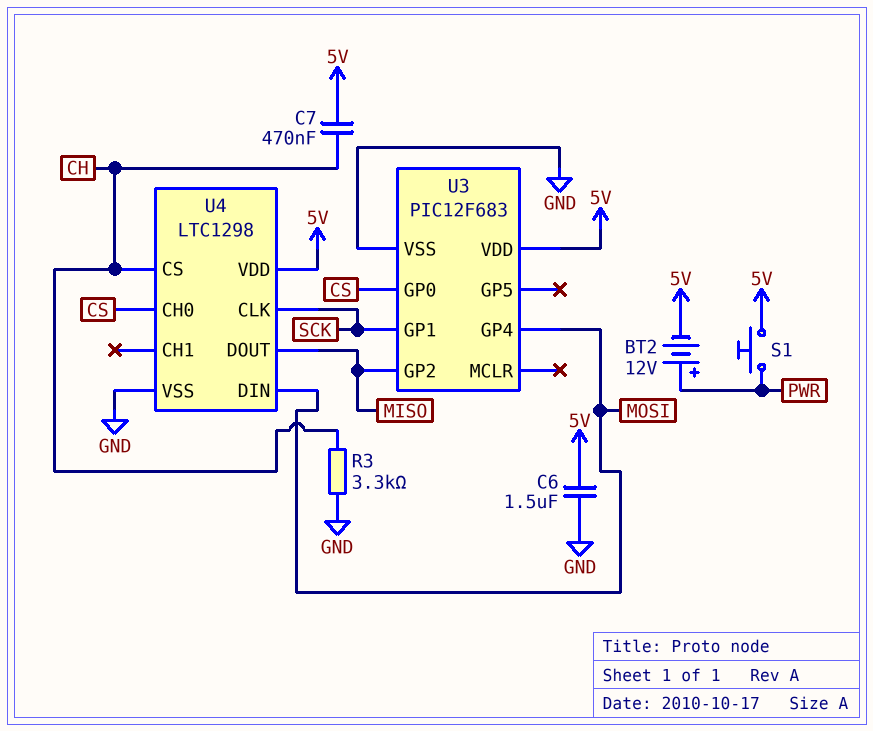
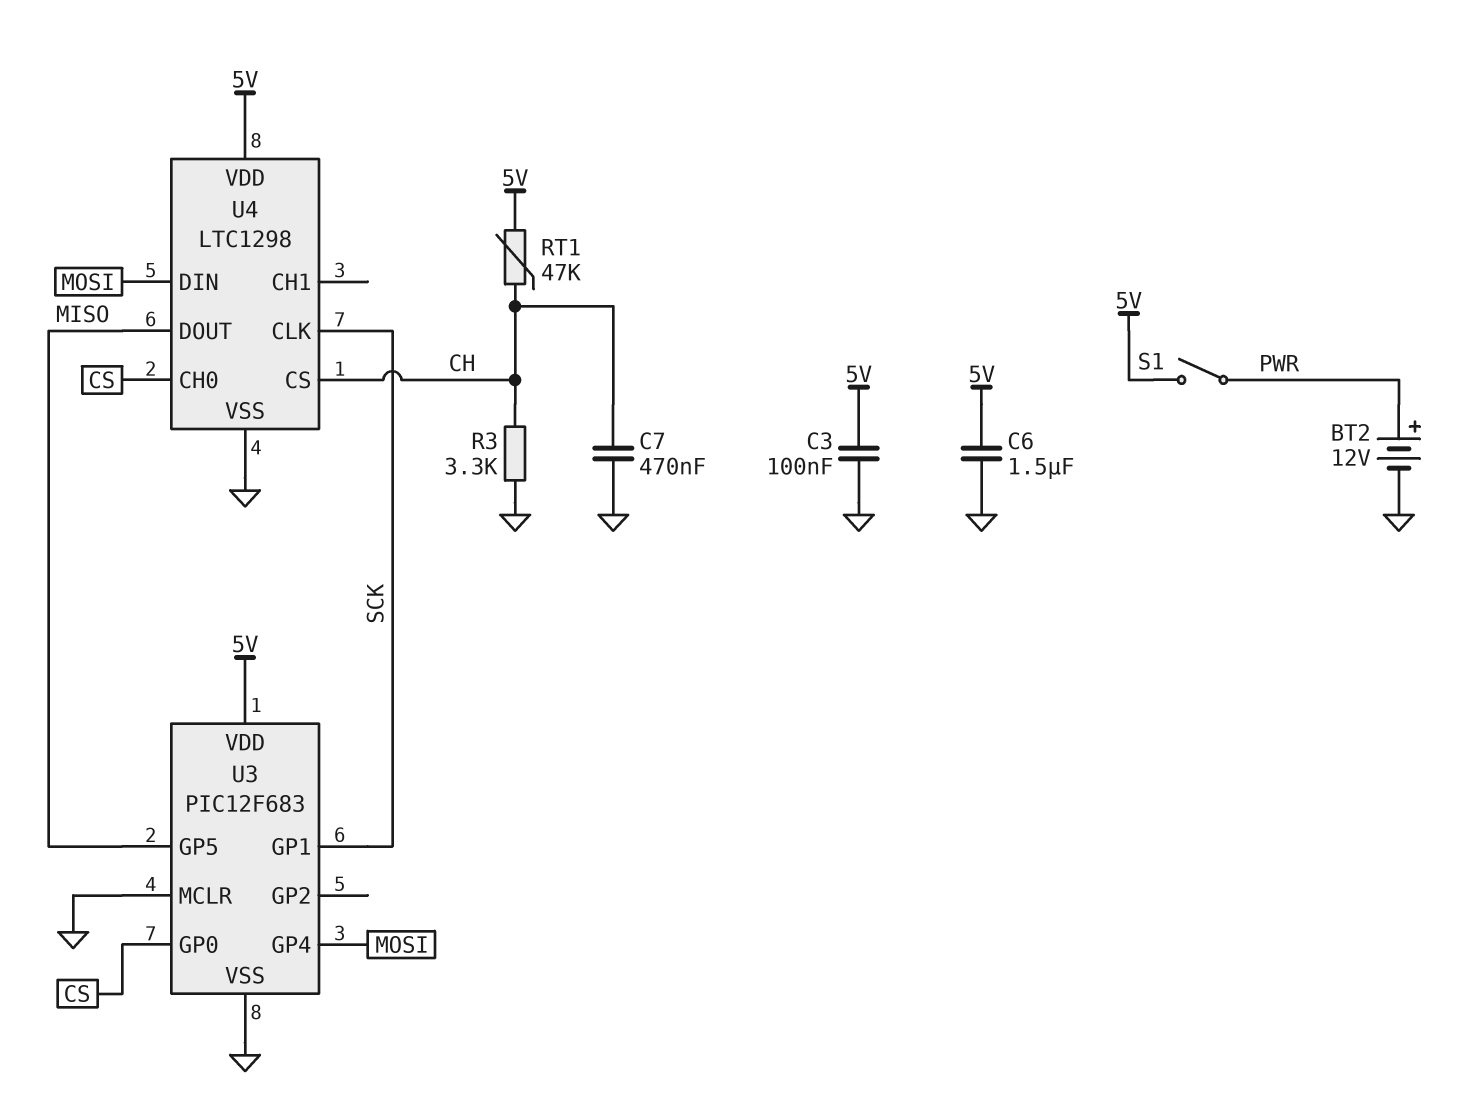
BT2: 12V (plus PWR, minus 5V) -> 12V (plus PWR, minus GND)
C3: none -> 100nF (5V, GND)
C7: 470nF (5V, CH) -> 470nF (CH, GND)
RT1: none -> 47k (5V, CH)
S1: button (5V, PWR) -> switch (5V, PWR)
U3 pin GP2: MISO -> none
U3 pin GP5: none -> MISO
U3 pin MCLR: none -> GND

